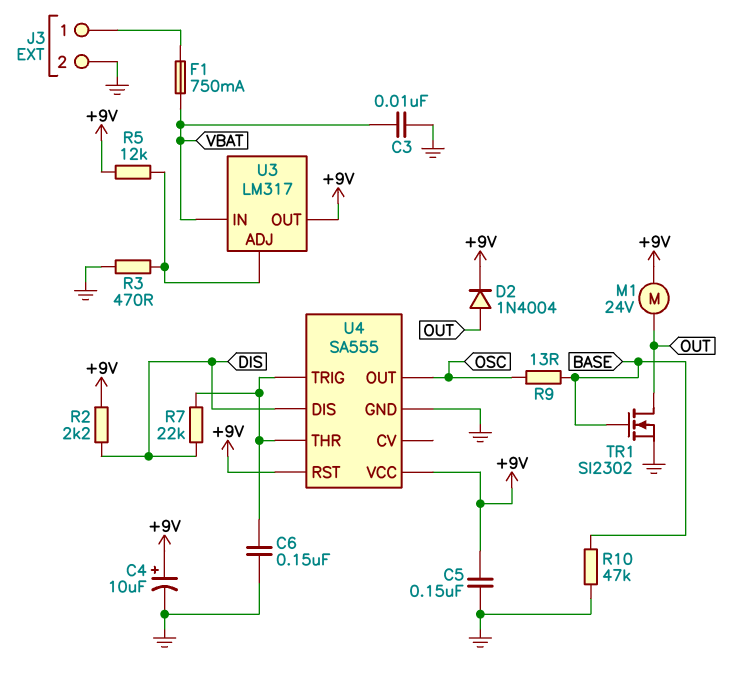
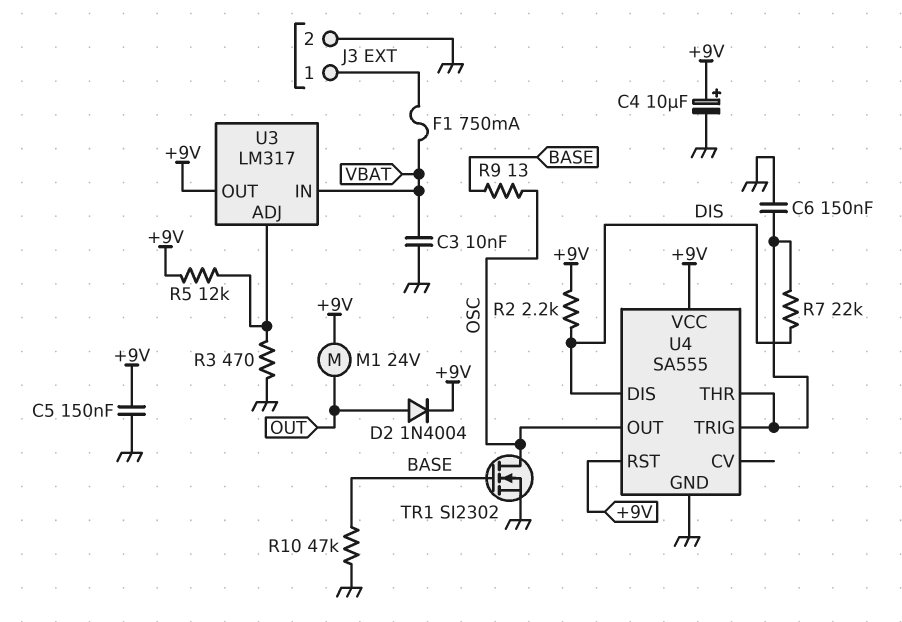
TR1: NMOS SI2302 (G BASE, D OUT, S GND) -> NMOS SI2302 (G BASE, D OSC, S GND)

